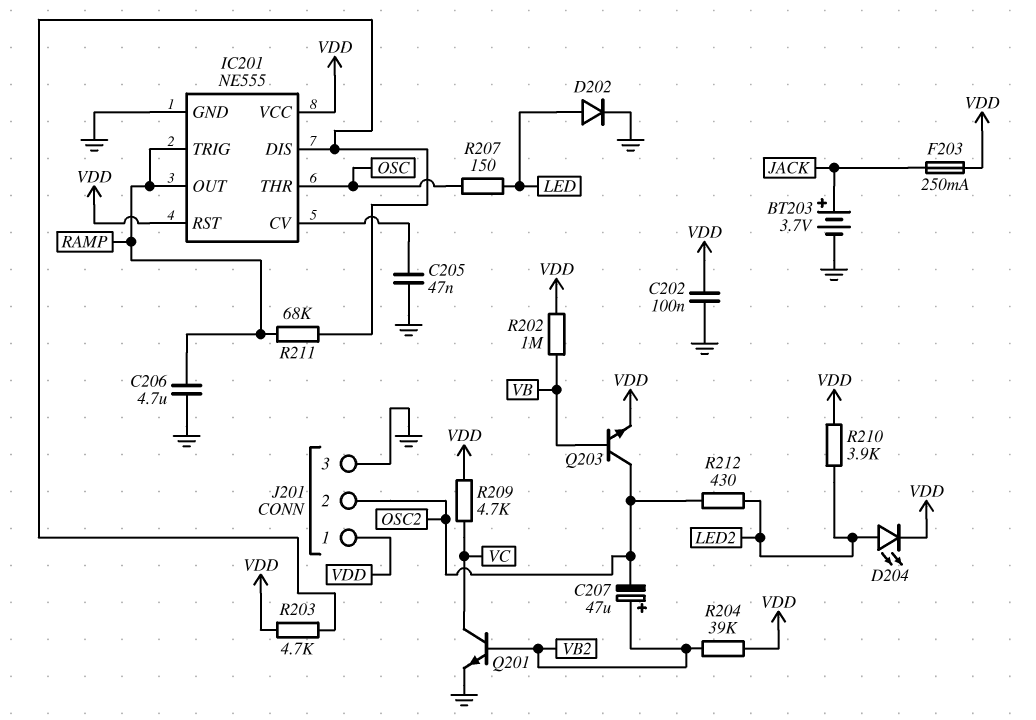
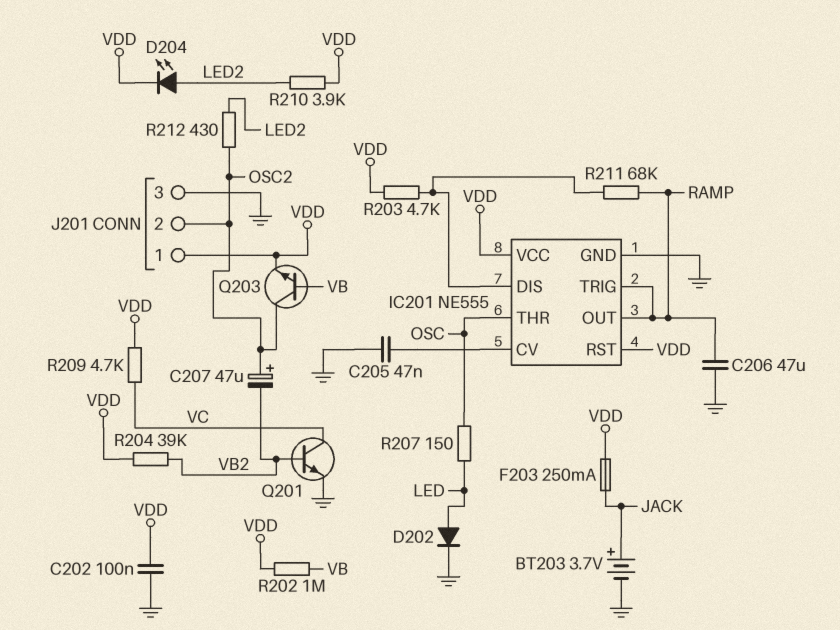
C206: 4.7uF (GND, RAMP) -> 47uF (GND, RAMP)
C207: 47uF (plus VB2, minus OSC2) -> 47uF (plus OSC2, minus VB2)

